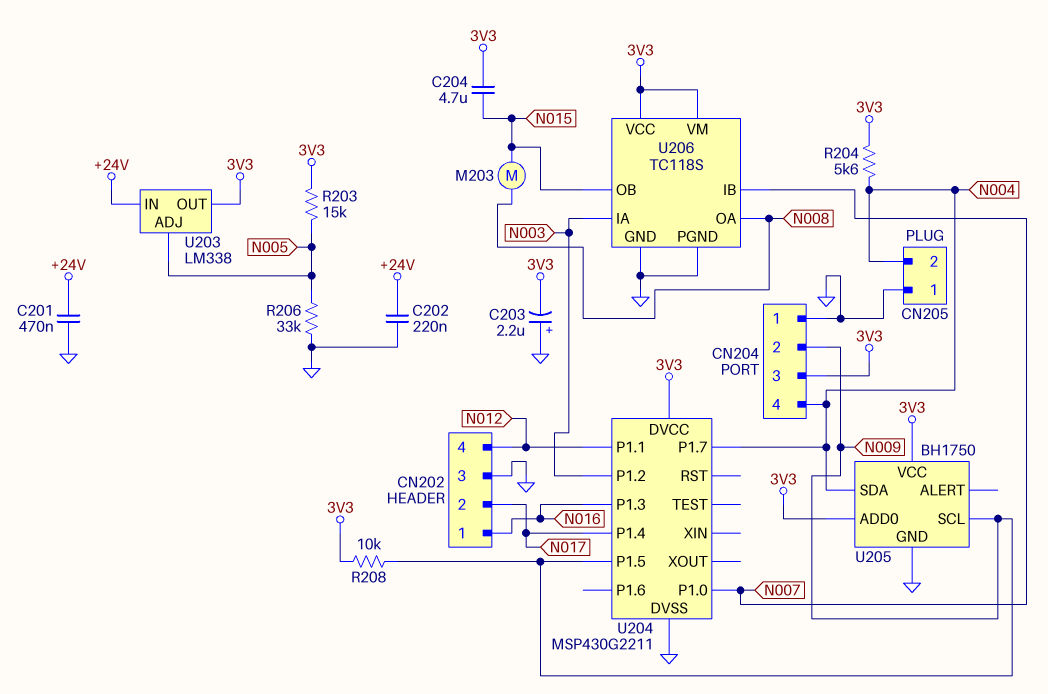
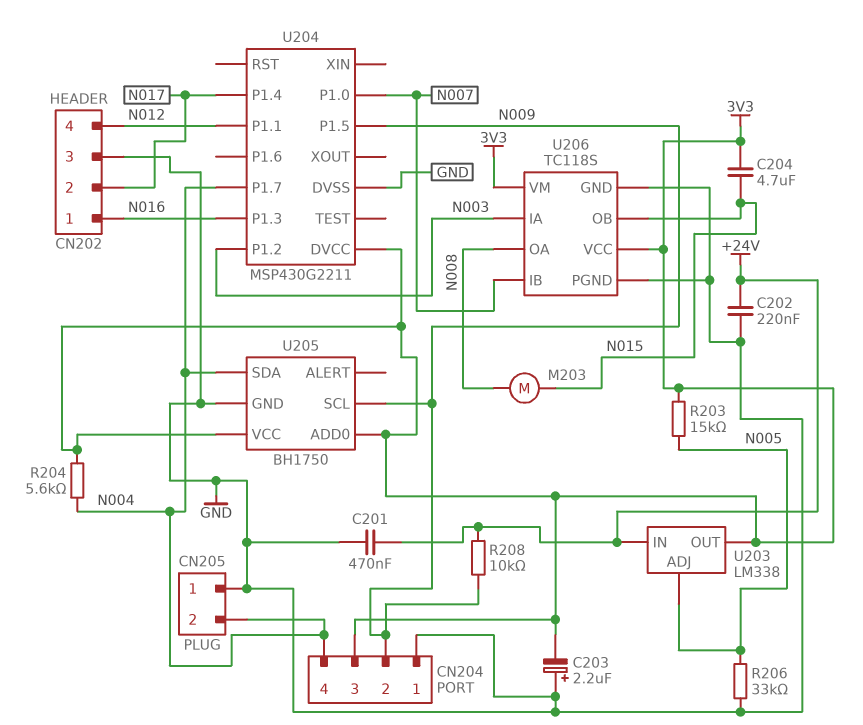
R208: 10k (3V3, N009) -> 10k (+24V, N009)

